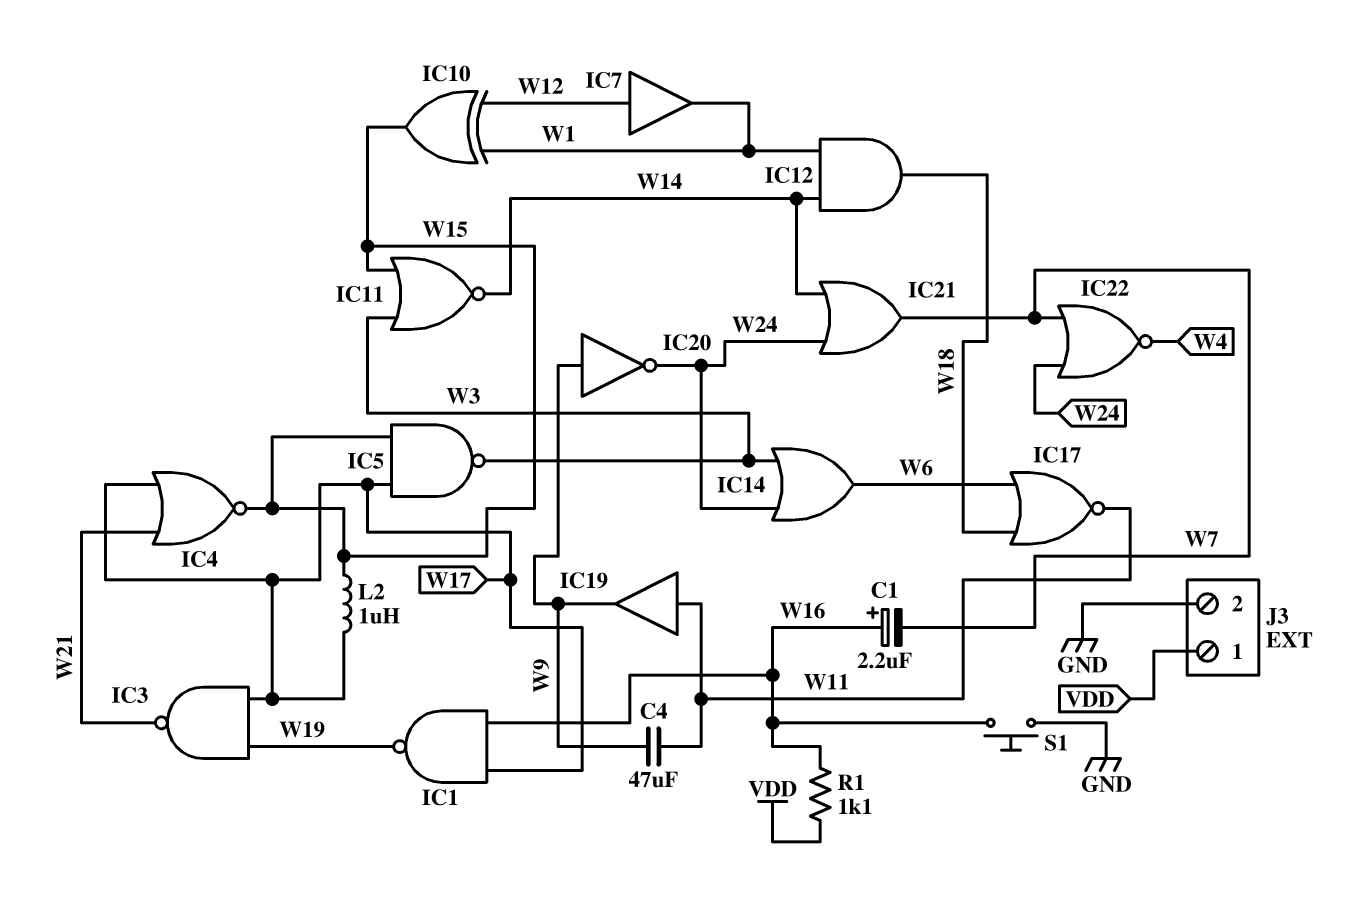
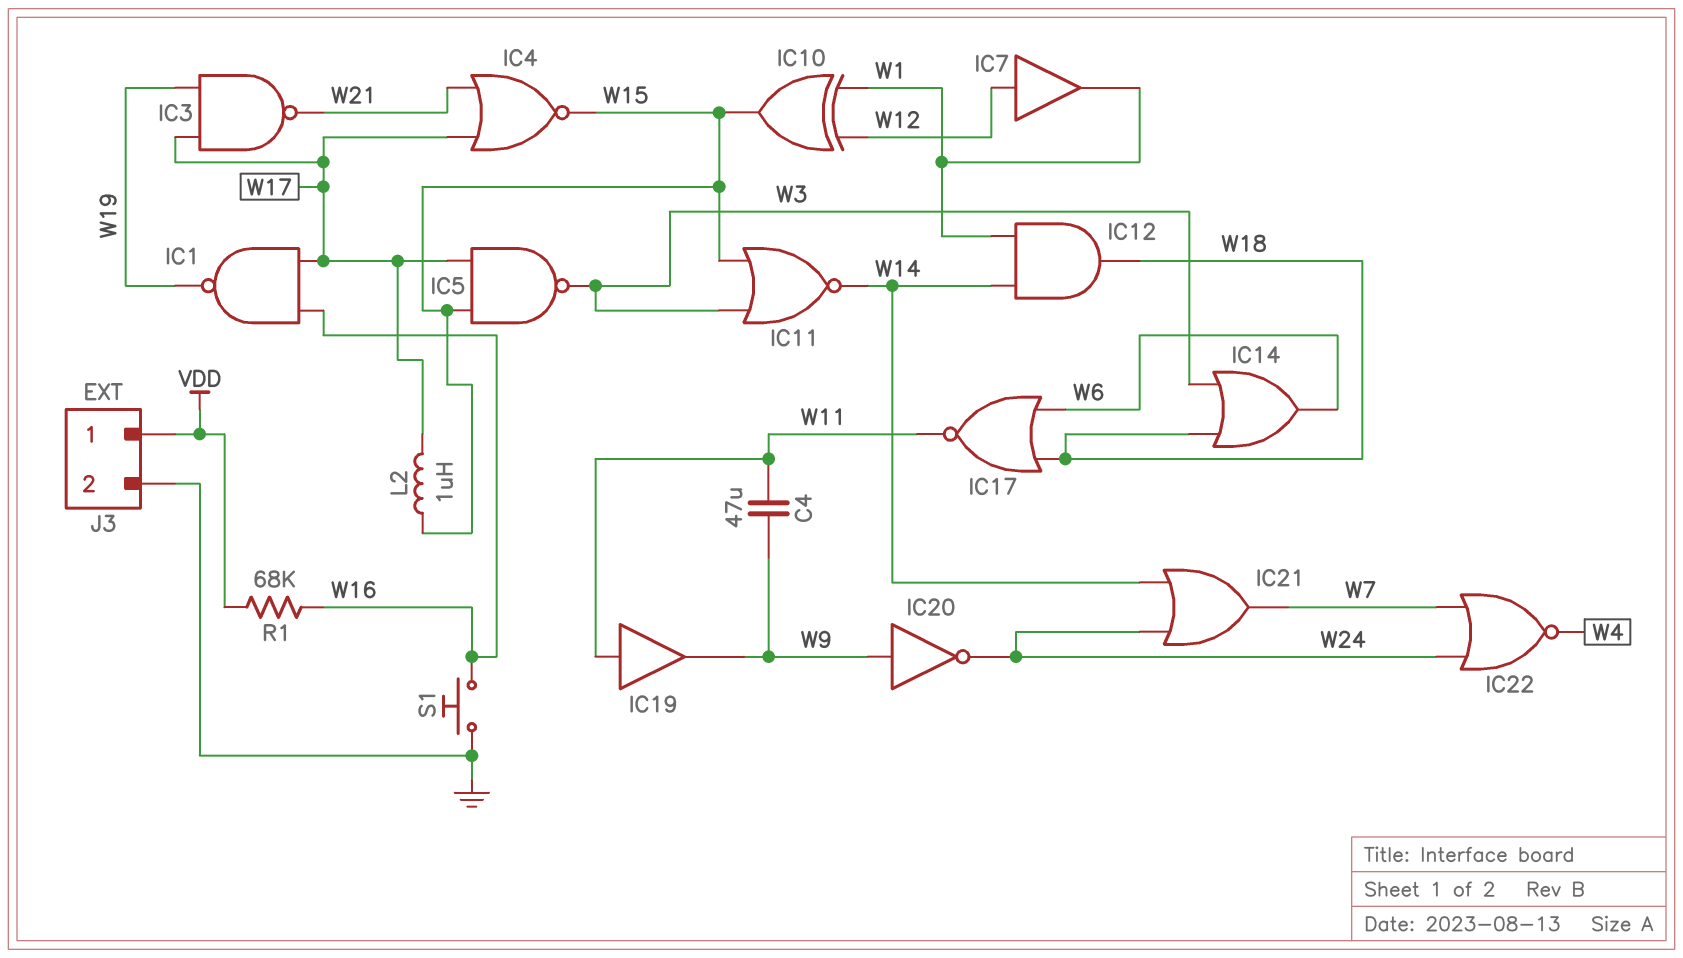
C1: 2.2uF (plus W16, minus W7) -> none
IC14: OR (in W3, in W24, out W6) -> OR (in W3, in W18, out W6)
R1: 1.1k (VDD, W16) -> 68k (VDD, W16)

